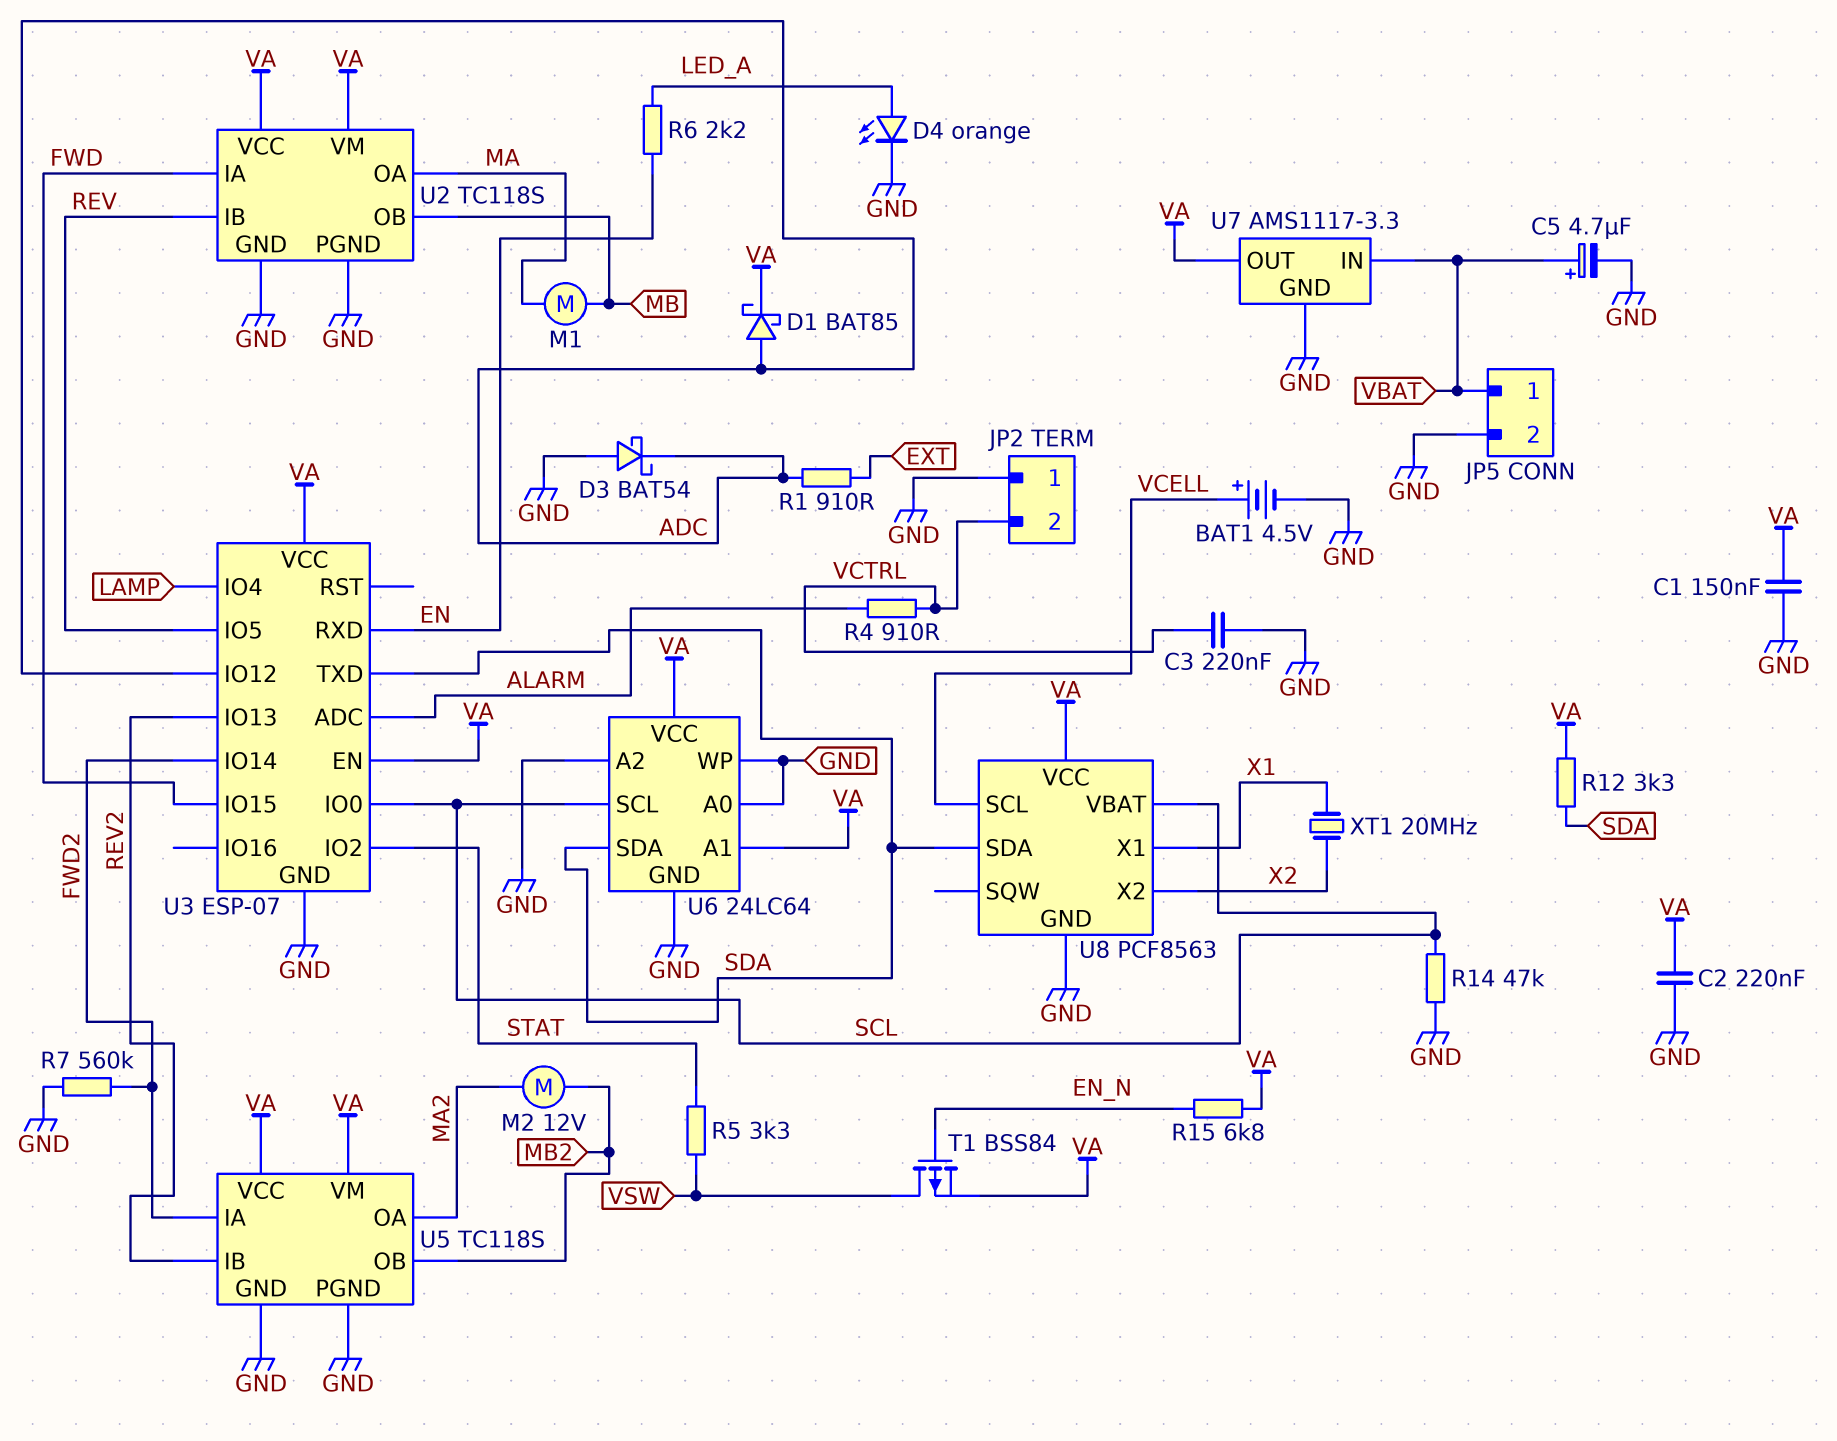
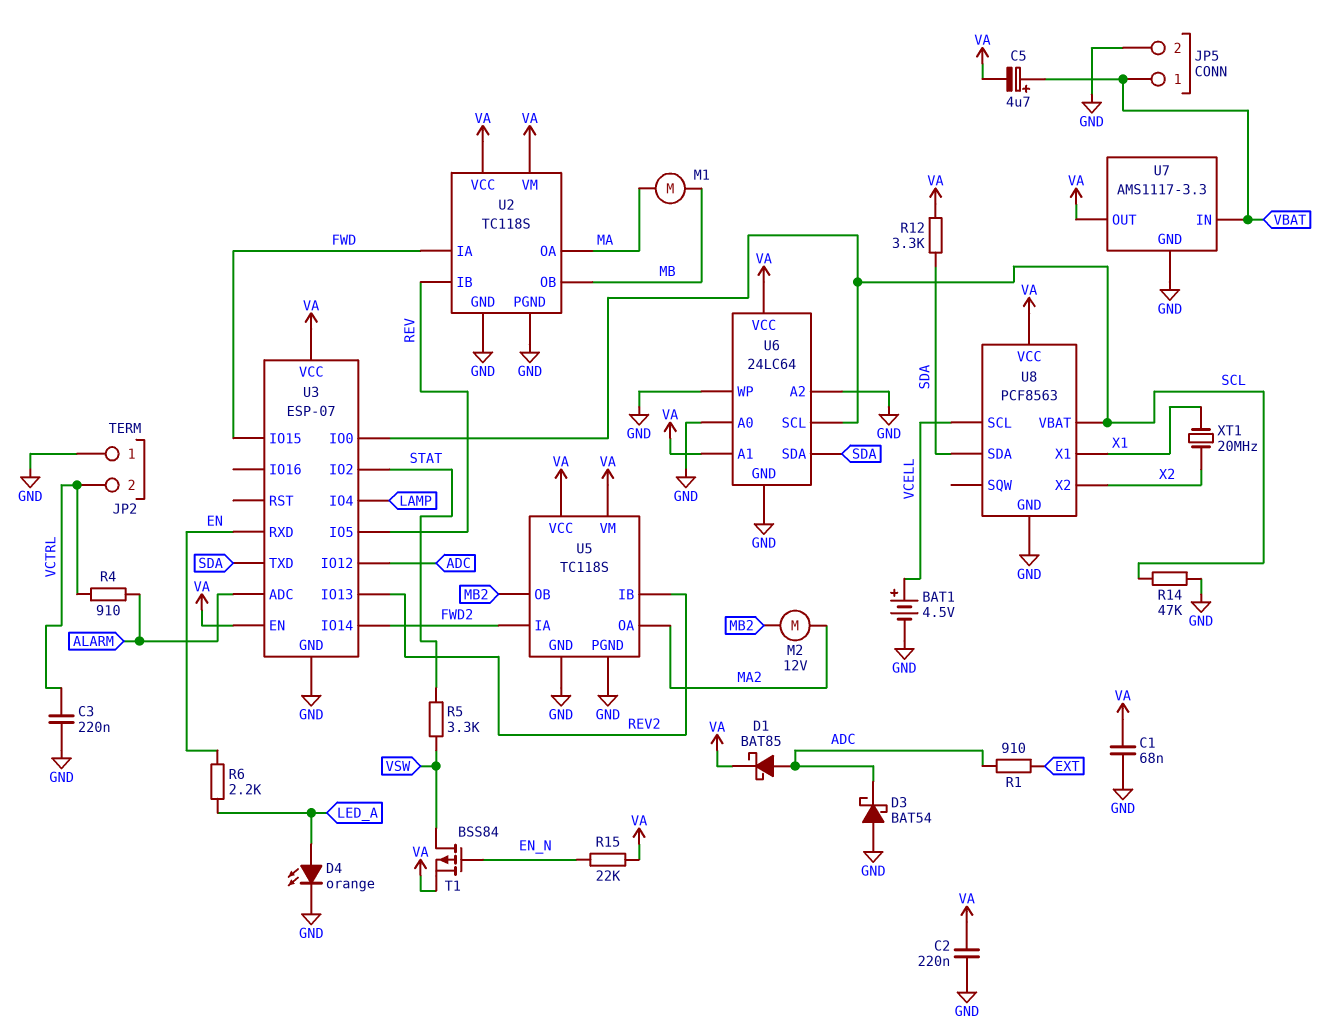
C1: 150nF (GND, VA) -> 68nF (GND, VA)
C5: 4.7uF (plus VBAT, minus GND) -> 4.7uF (plus VBAT, minus VA)
R7: 560k (FWD2, GND) -> none
R15: 6.8k (EN_N, VA) -> 22k (EN_N, VA)

